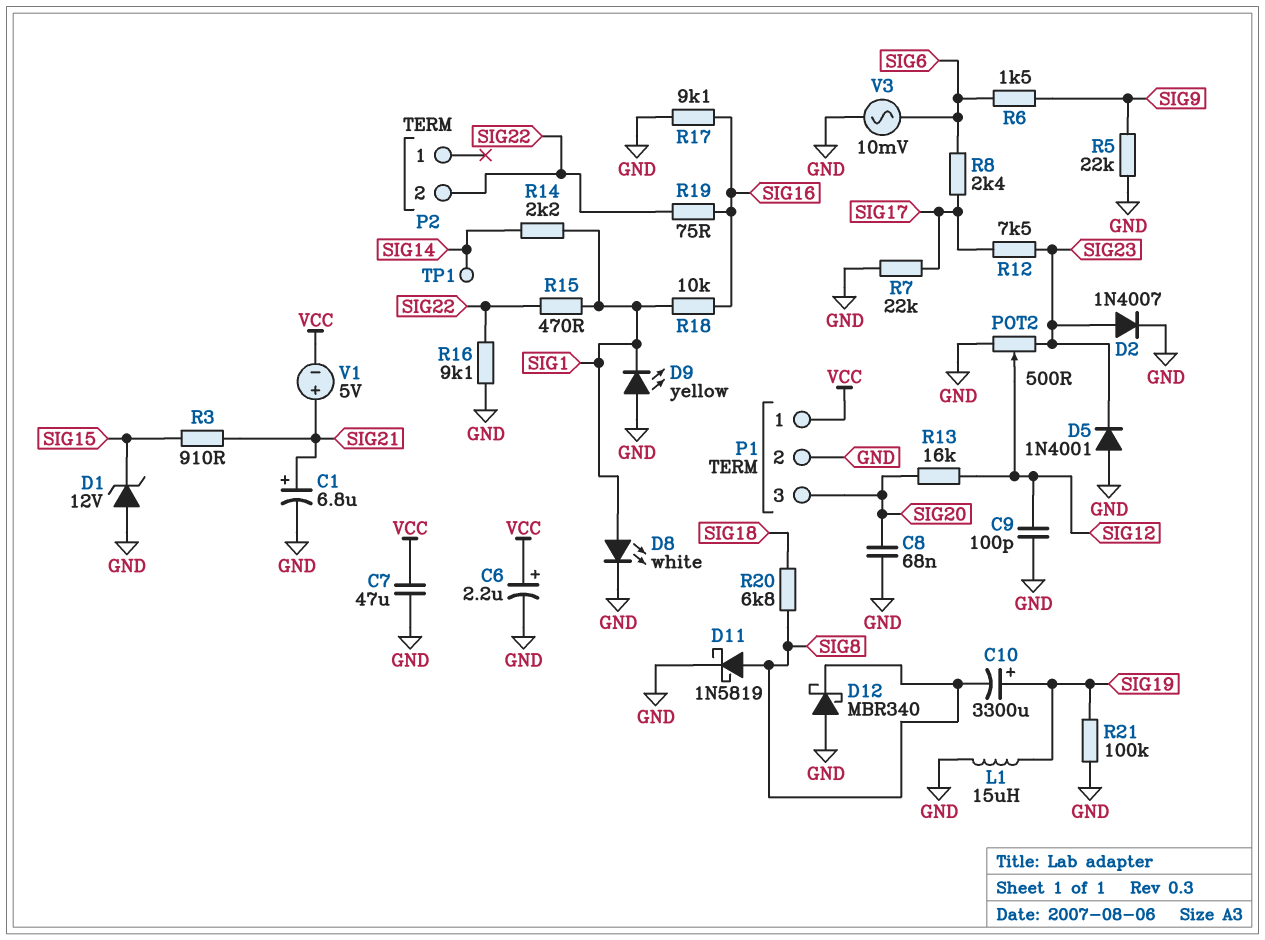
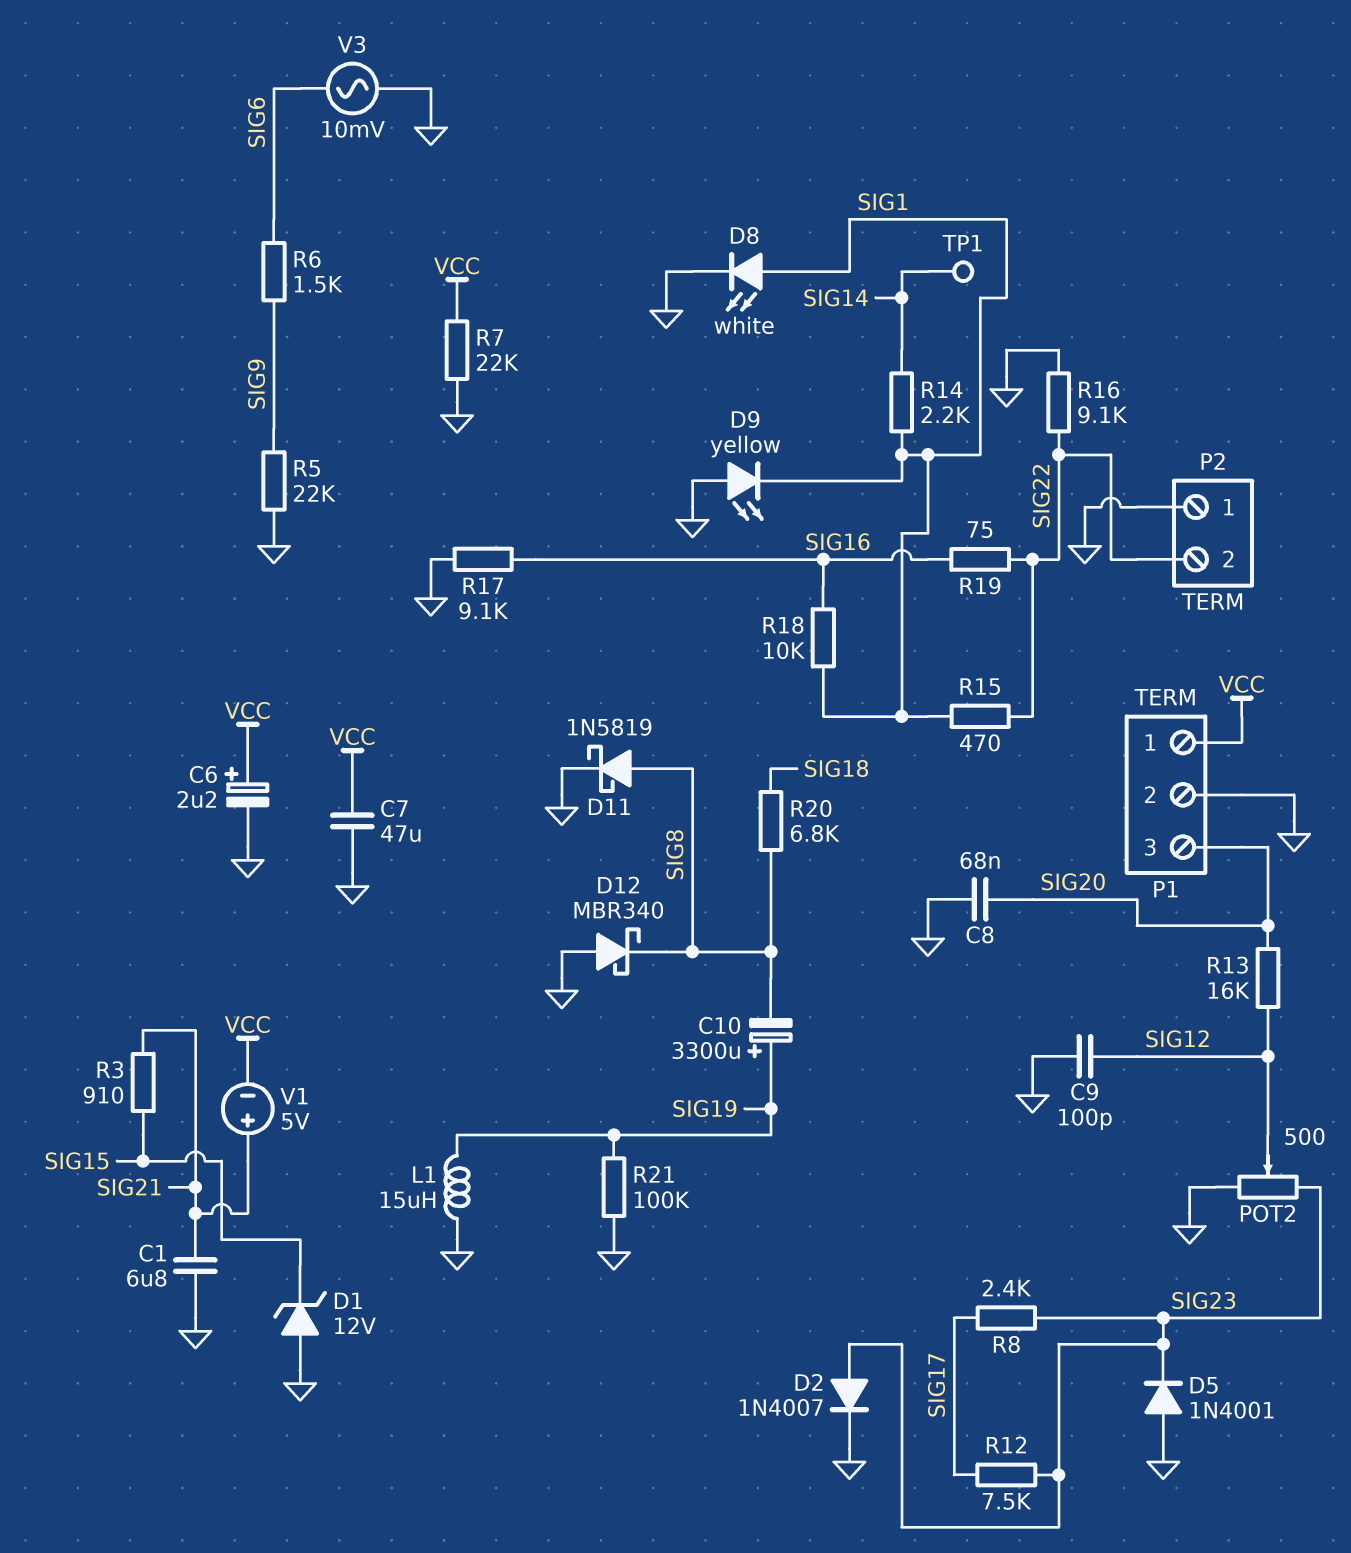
C1: 6.8uF (plus SIG21, minus GND) -> 6.8uF (GND, SIG21)
P2 pin 1: none -> GND
R7: 22k (GND, SIG17) -> 22k (GND, VCC)
R8: 2.4k (SIG6, SIG17) -> 2.4k (SIG17, SIG23)

